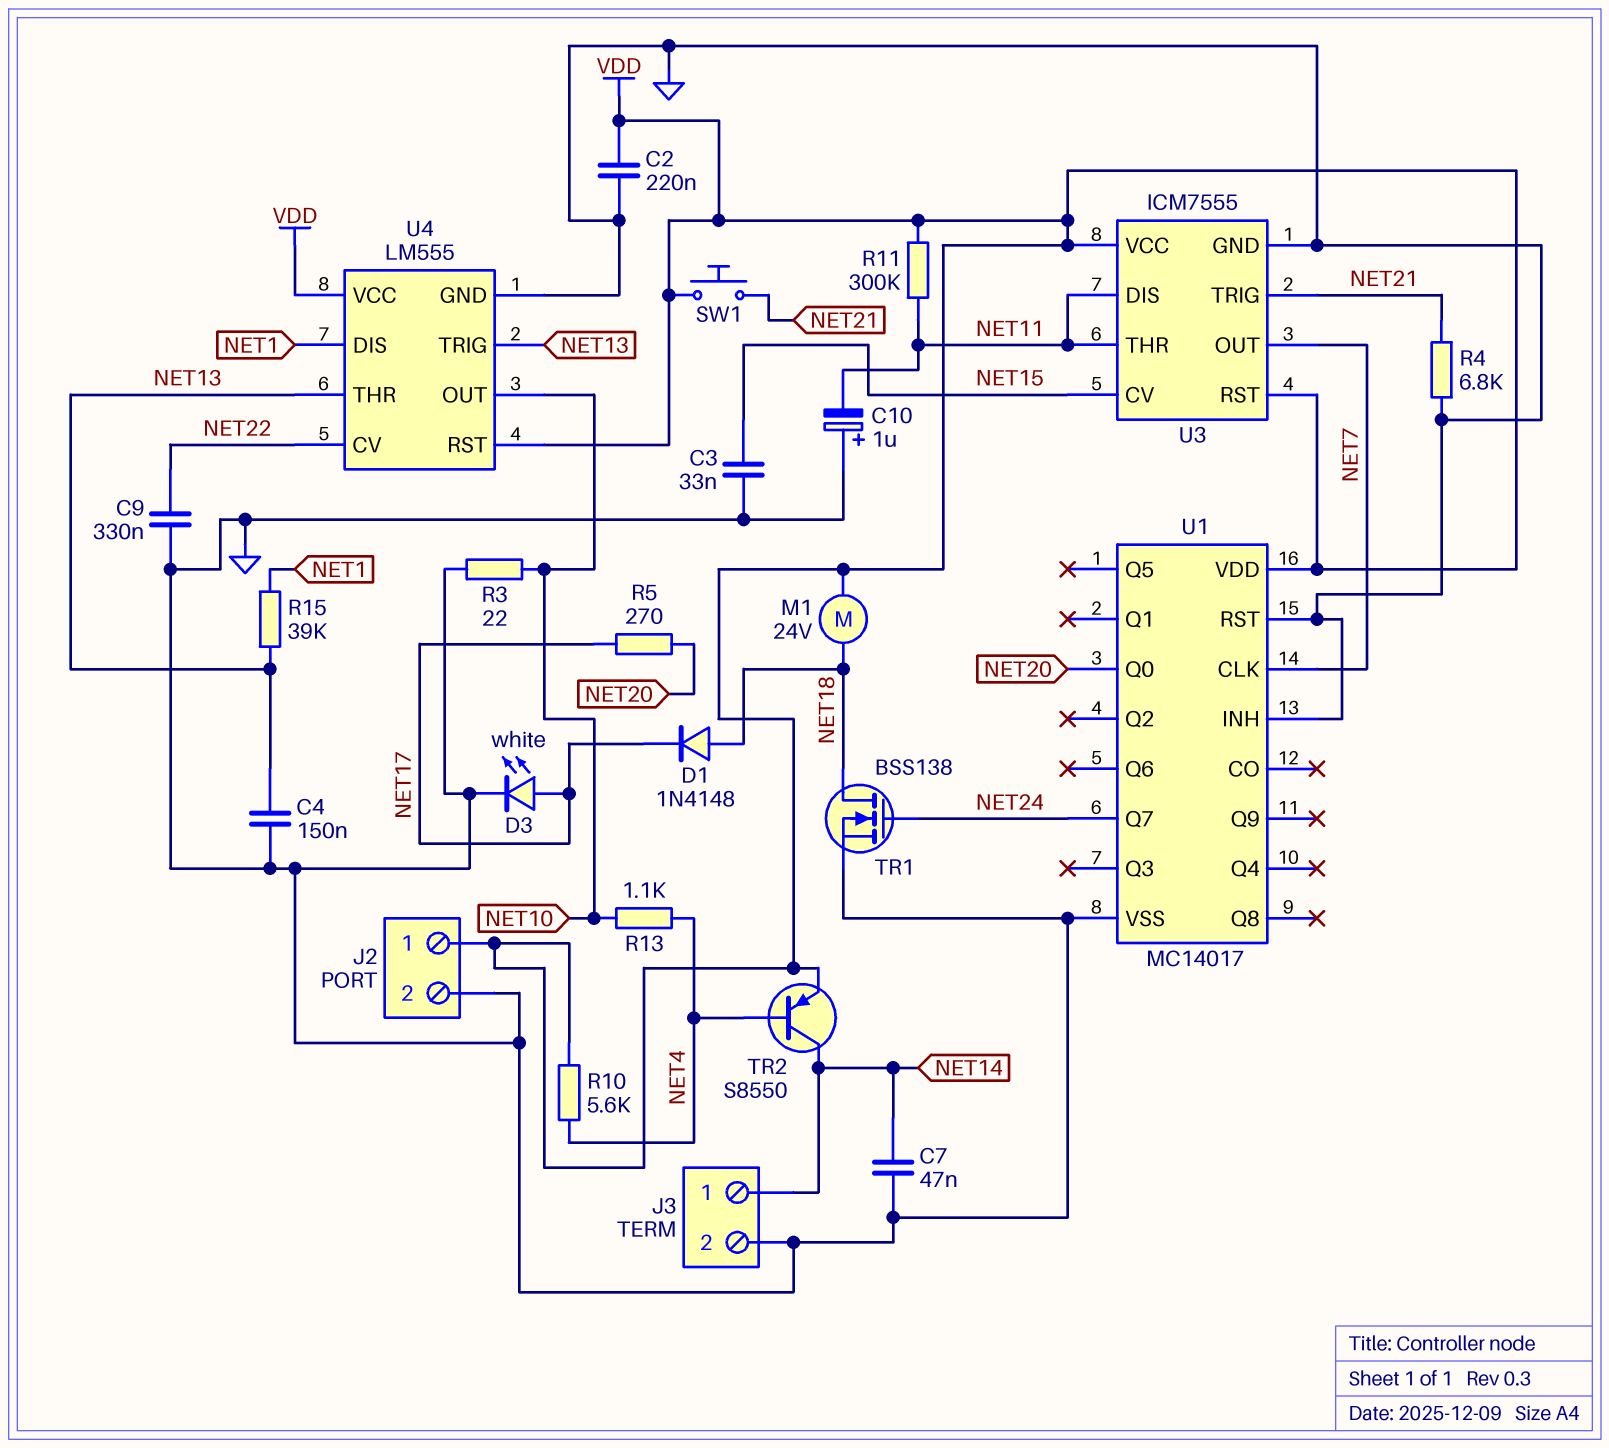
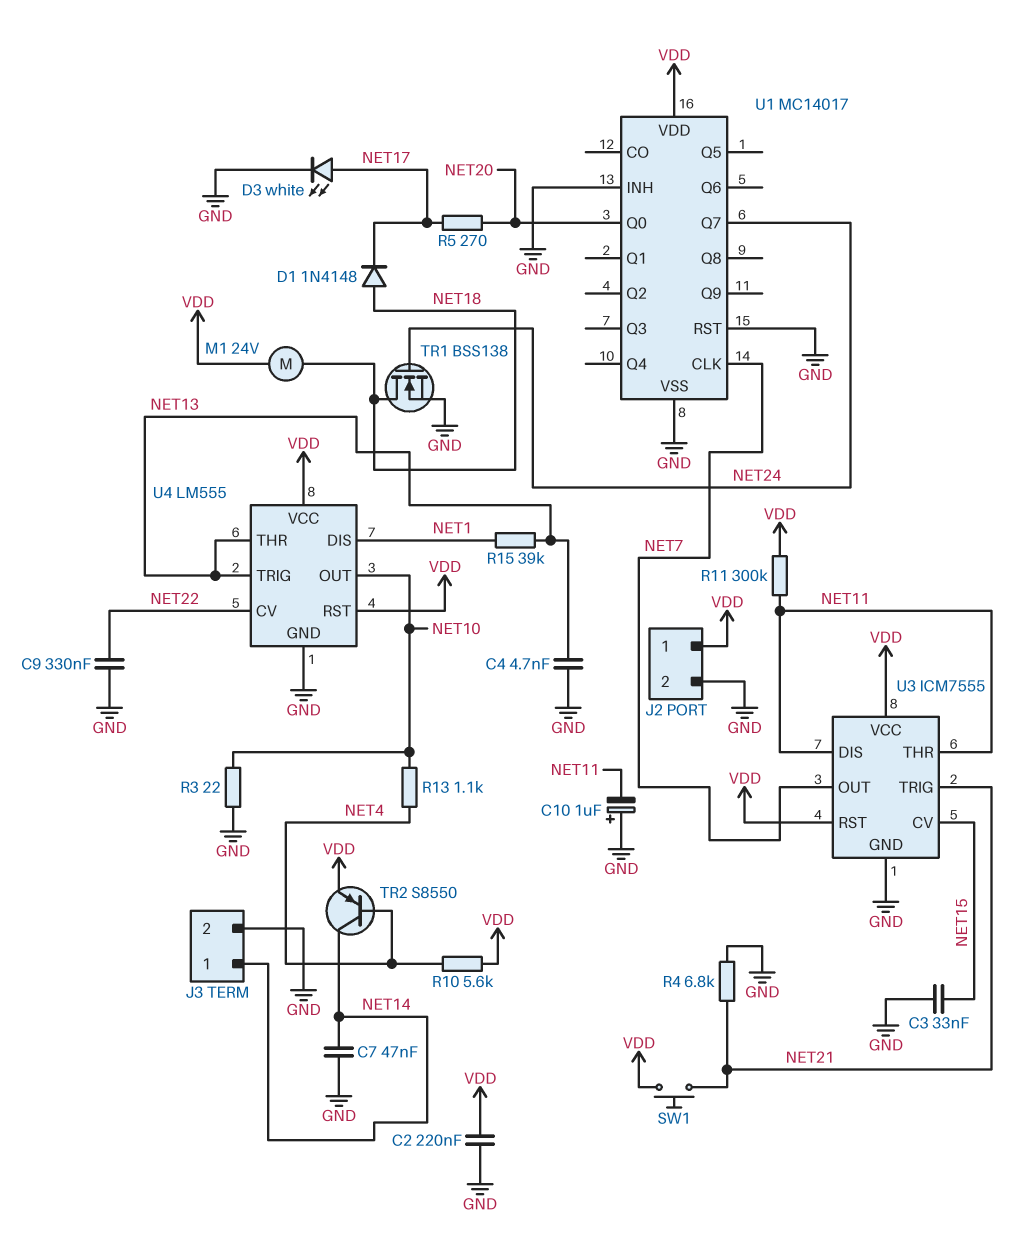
C4: 150nF (GND, NET13) -> 4.7nF (GND, NET13)

